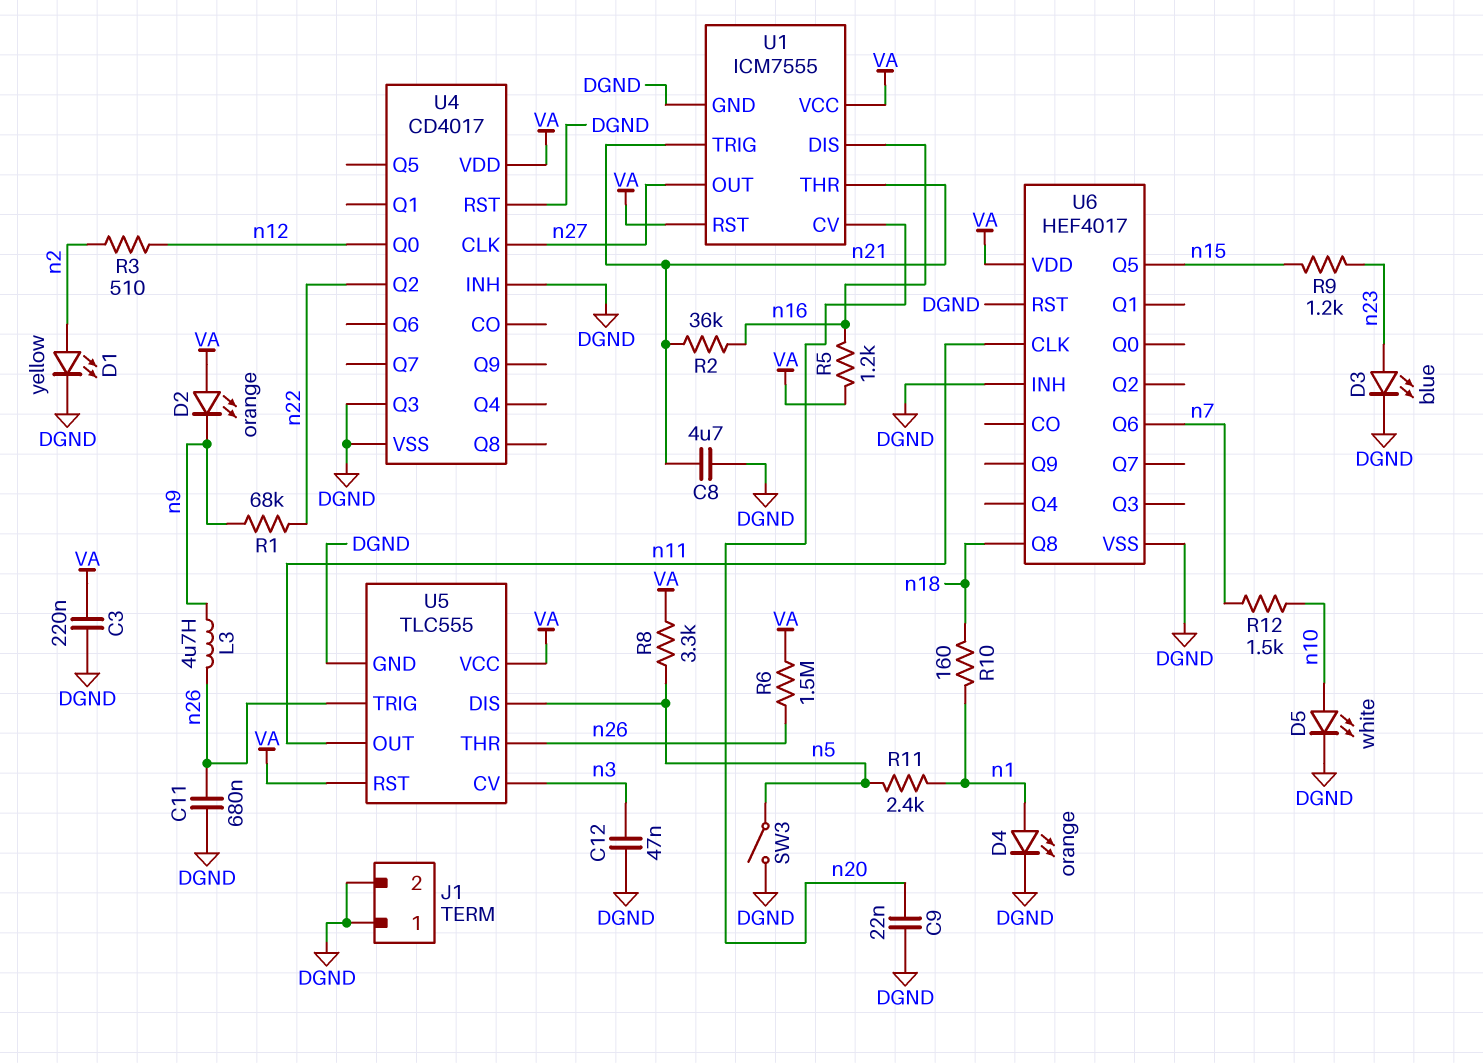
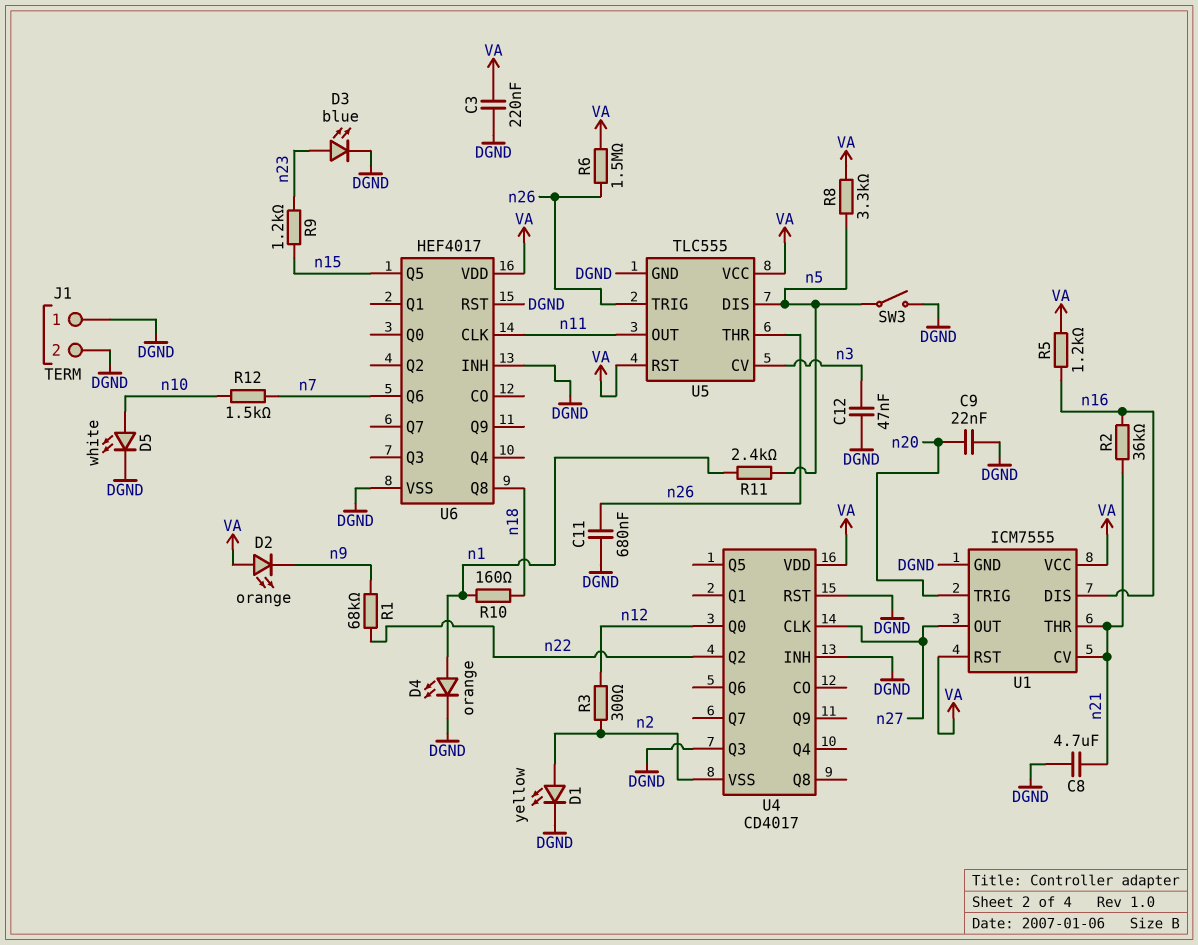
L3: 4.7uH (n9, n26) -> none
R3: 510 (n2, n12) -> 300 (n2, n12)
U1 pin CV: n20 -> n21
U1 pin TRIG: n21 -> n20
U4 pin VSS: DGND -> n2

